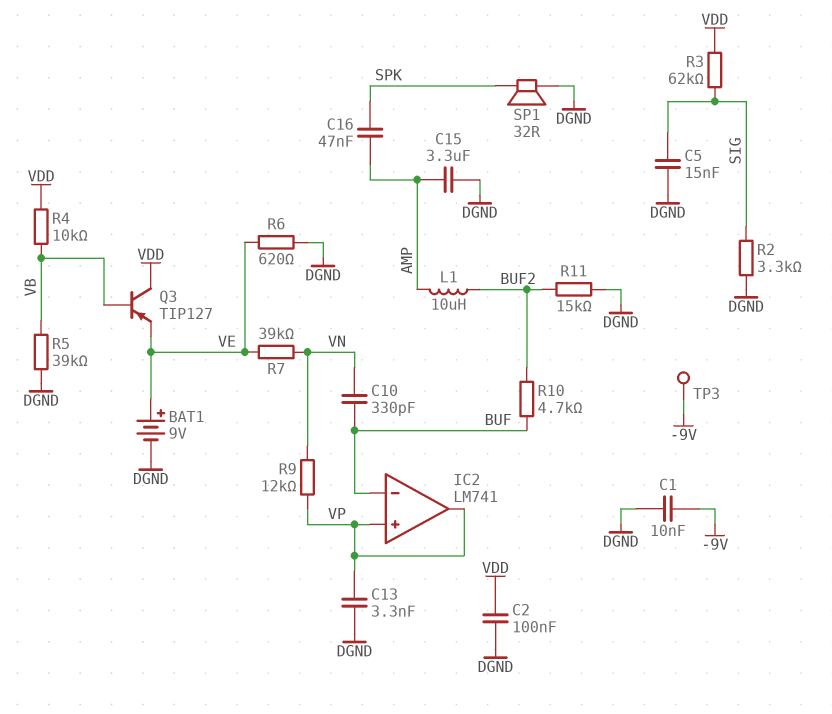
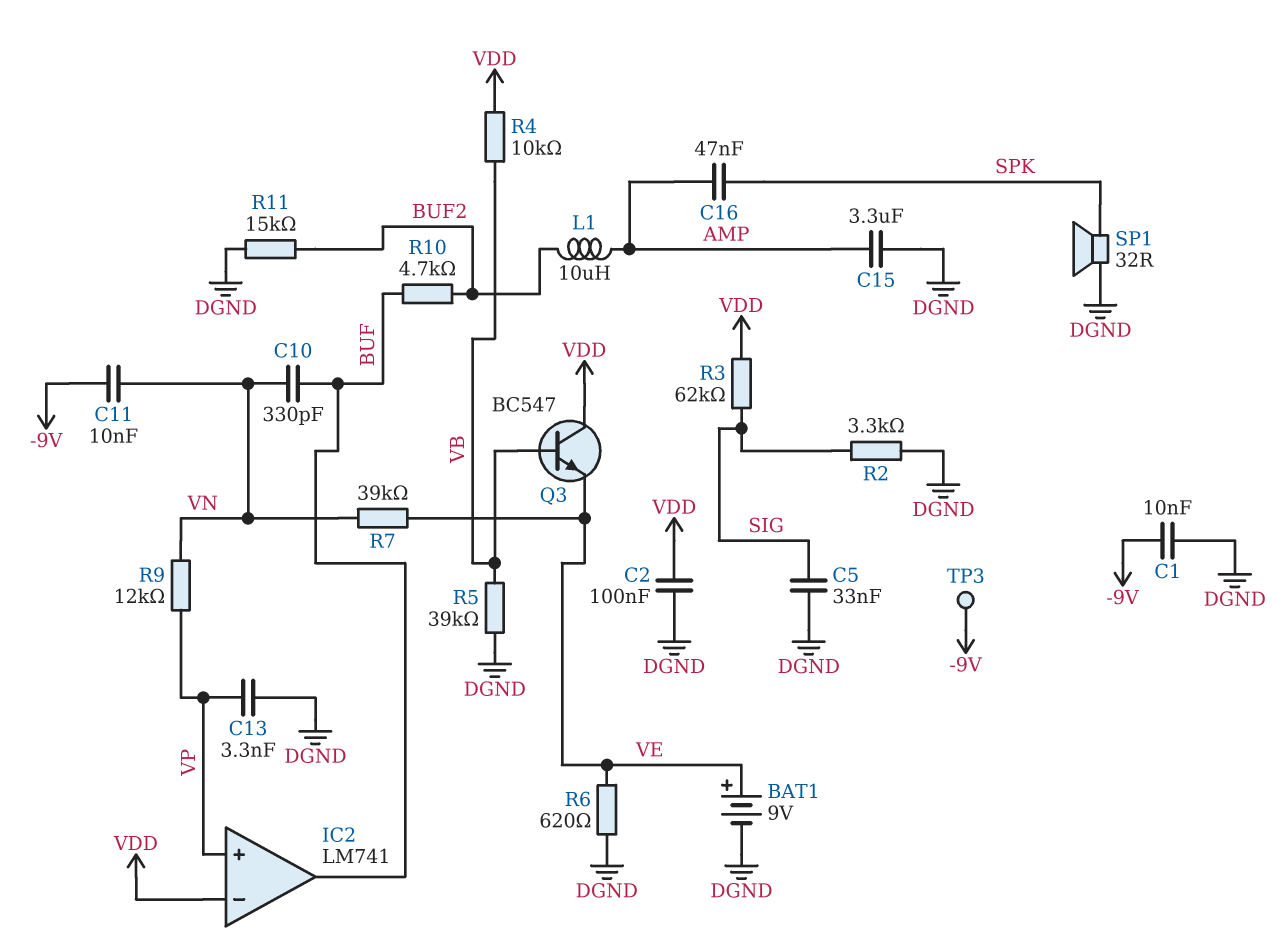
C5: 15nF (DGND, SIG) -> 33nF (DGND, SIG)
C11: none -> 10nF (-9V, VN)
IC2 pin in-: BUF -> VDD
IC2 pin out: VP -> BUF
Q3: PNP TIP127 (B VB, C VDD, E VE) -> NPN BC547 (B VB, C VDD, E VE)

